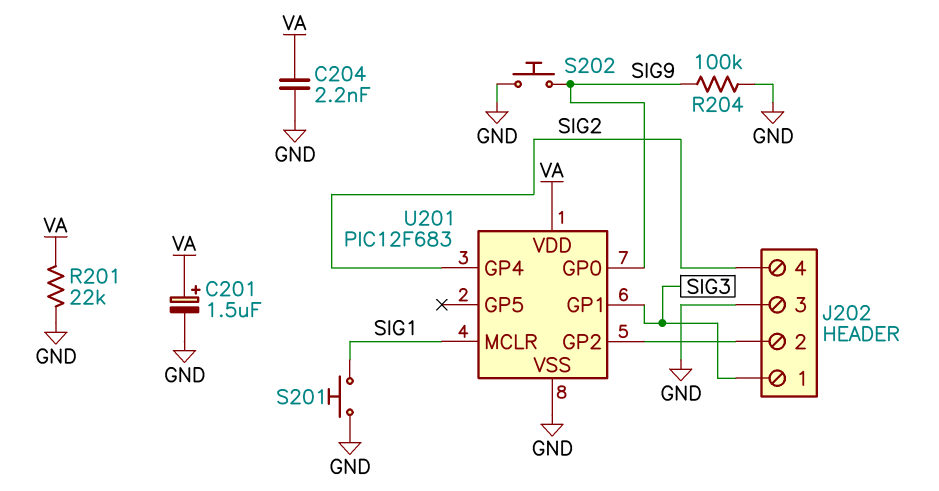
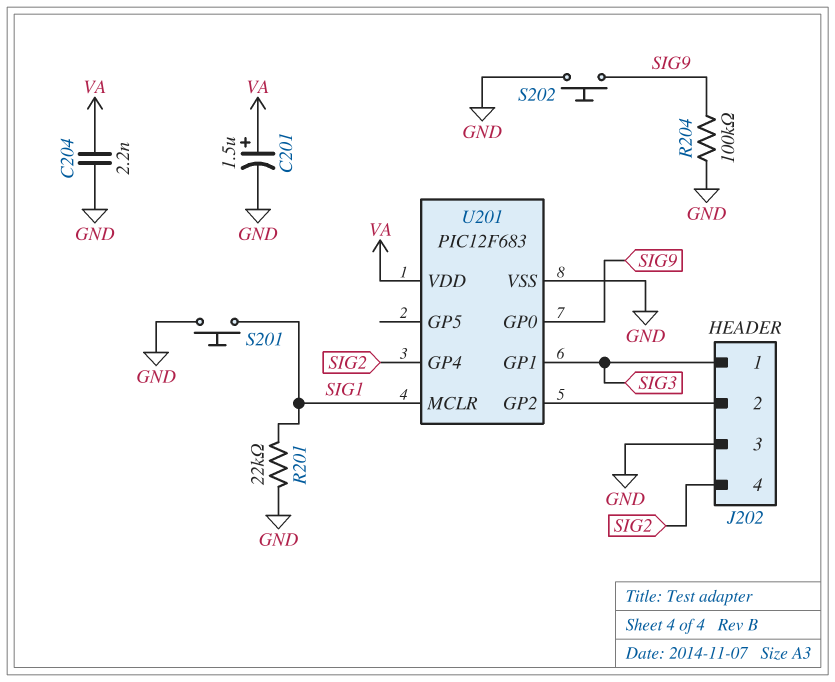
R201: 22k (GND, VA) -> 22k (GND, SIG1)

